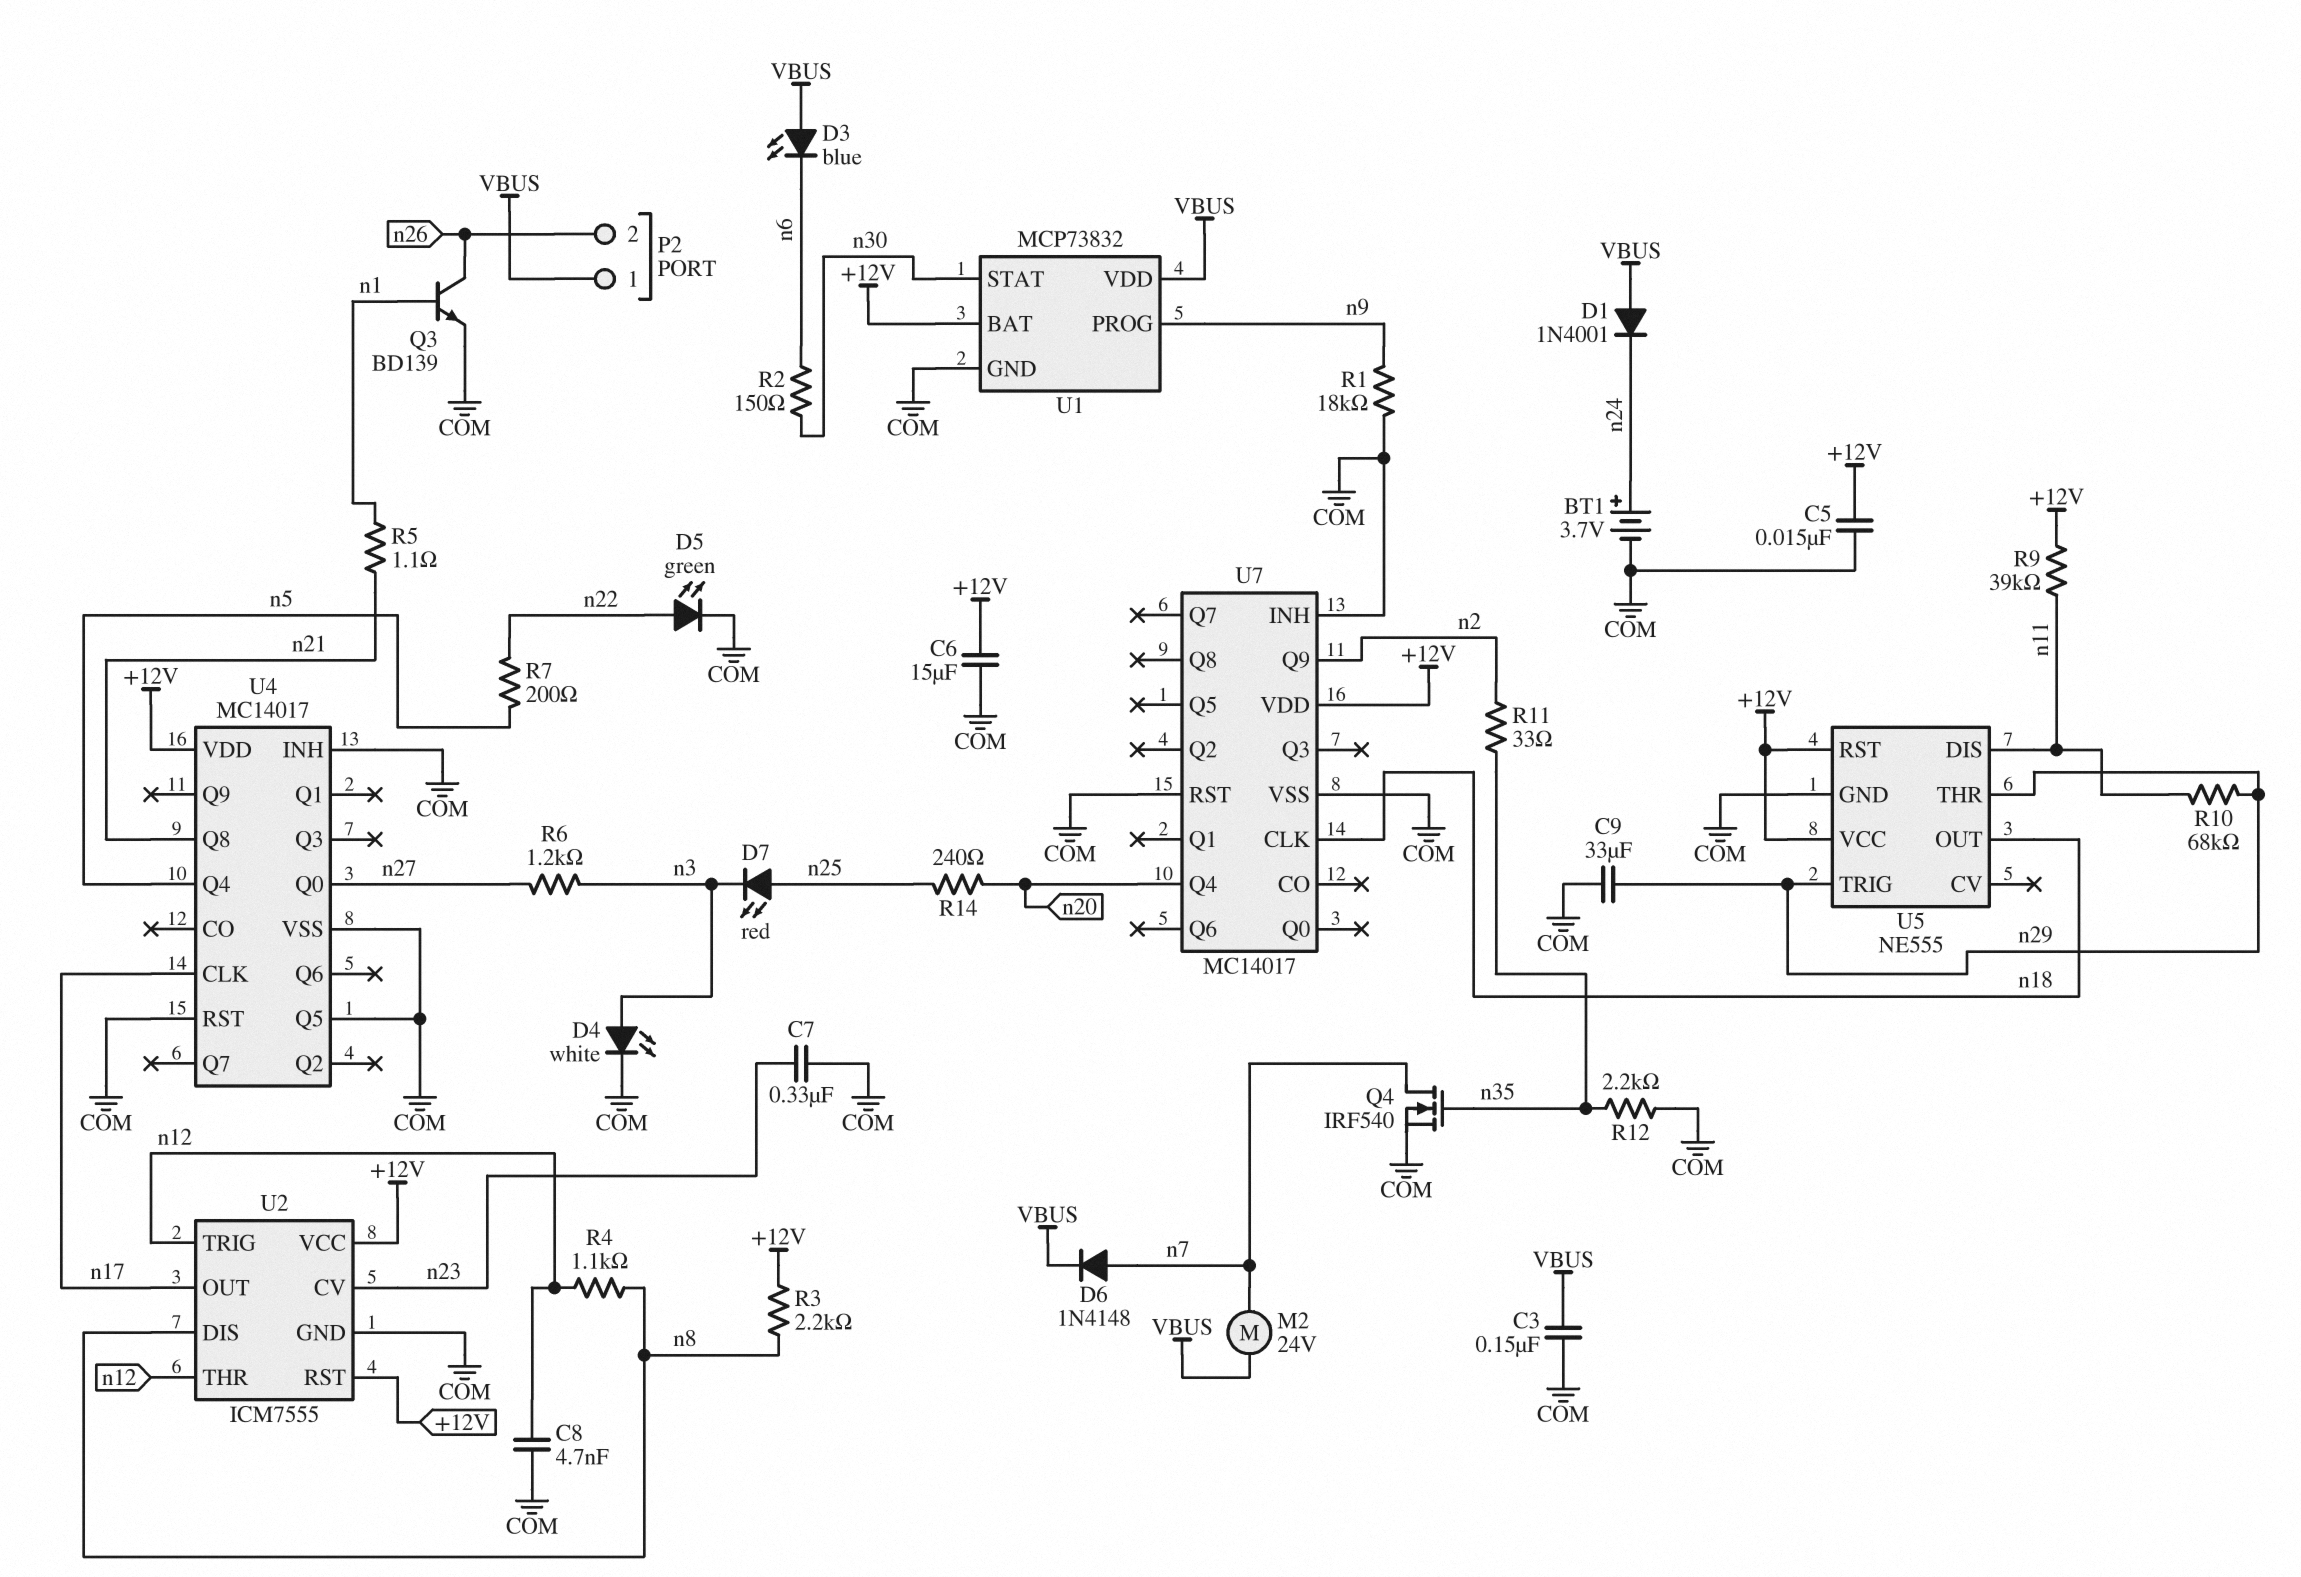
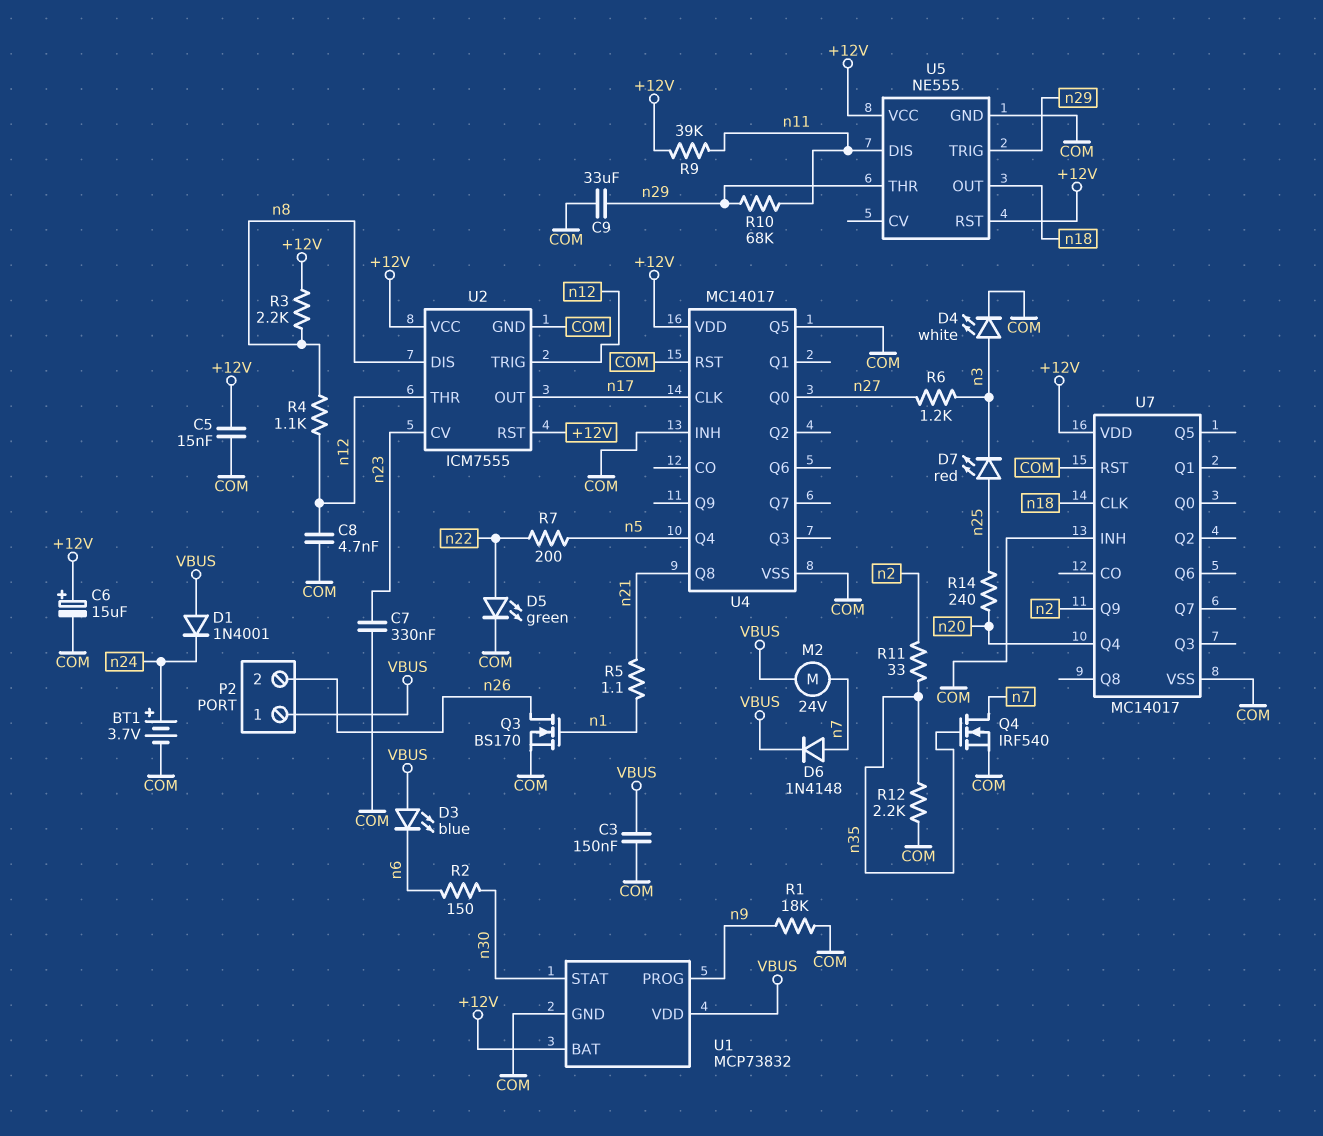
C6: 15uF (+12V, COM) -> 15uF (plus +12V, minus COM)
Q3: NPN BD139 (B n1, C n26, E COM) -> NMOS BS170 (G n1, D n26, S COM)

